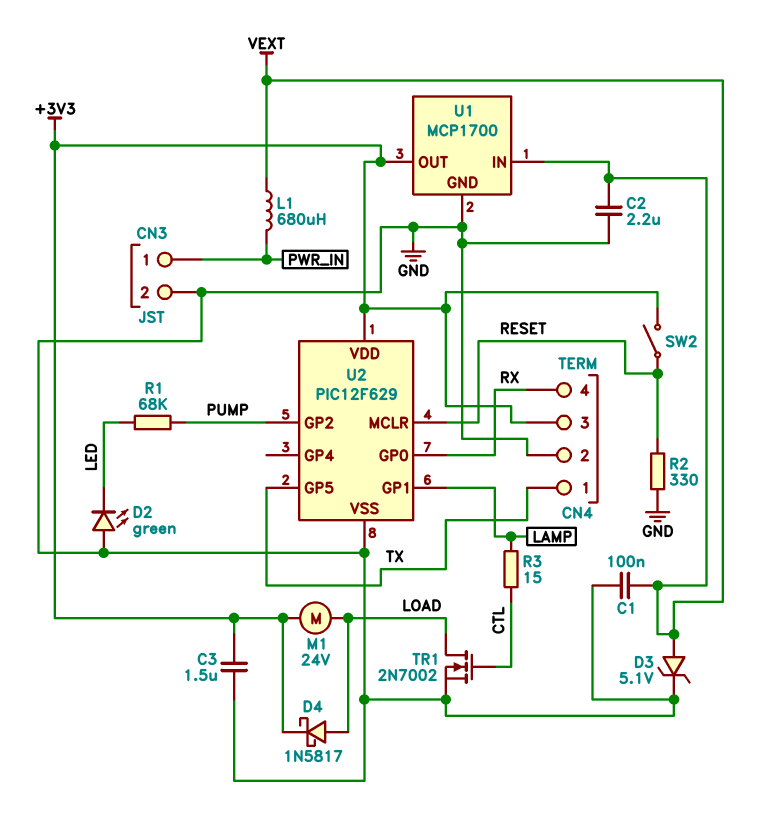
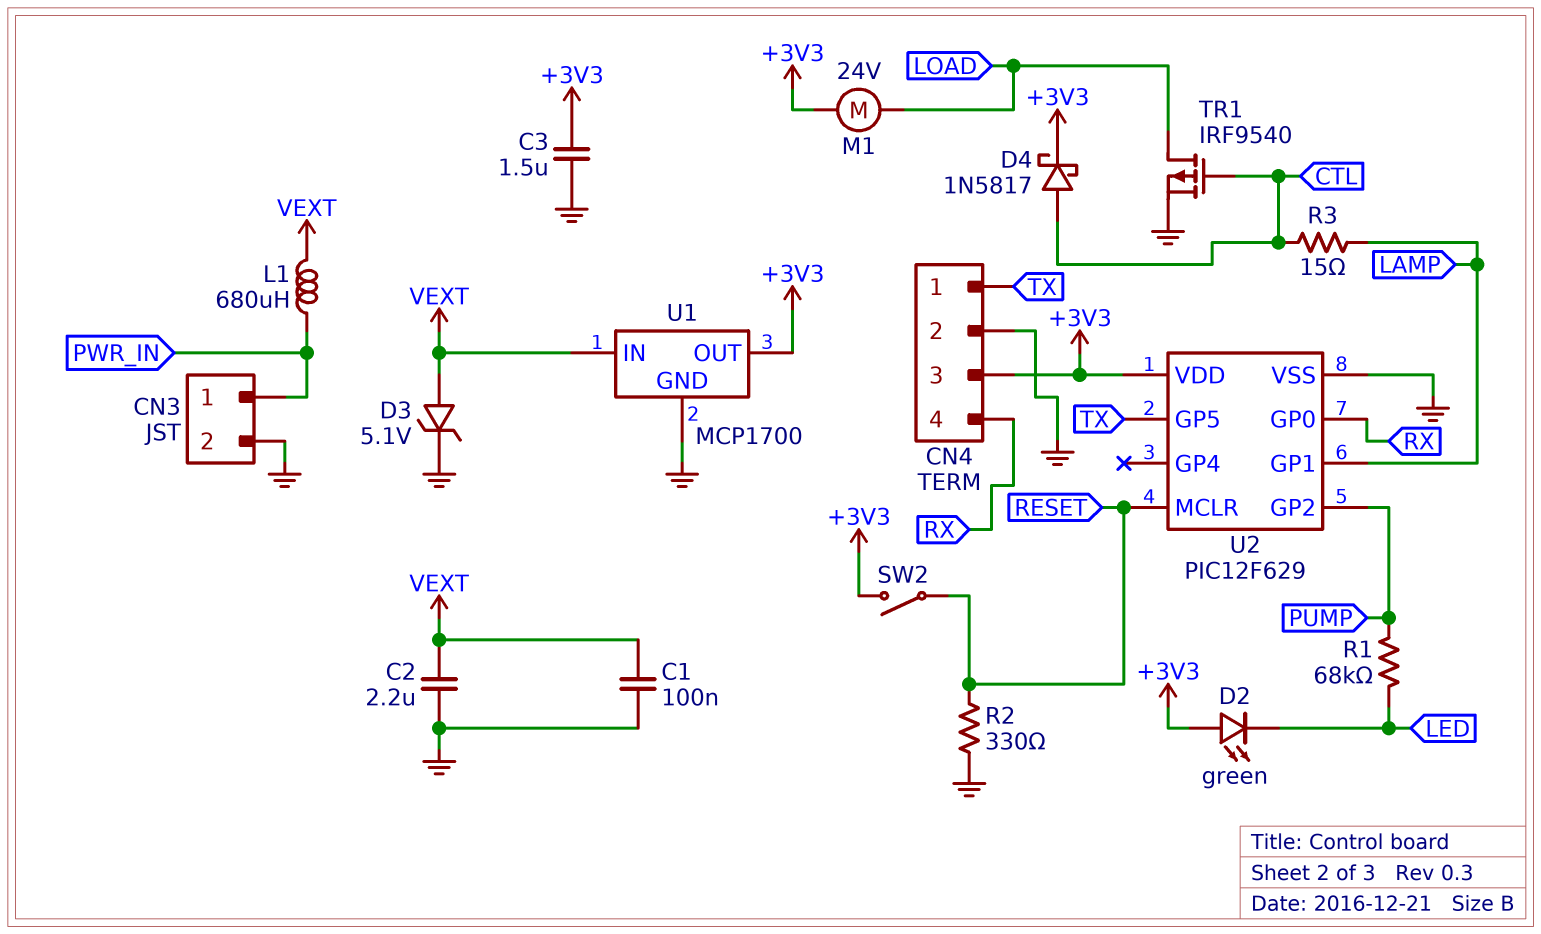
D2: LED green (A GND, K LED) -> LED green (A +3V3, K LED)
D4: schottky 1N5817 (A LOAD, K +3V3) -> schottky 1N5817 (A CTL, K +3V3)
TR1: NMOS 2N7002 (G CTL, D LOAD, S GND) -> PMOS IRF9540 (G CTL, D LOAD, S GND)

